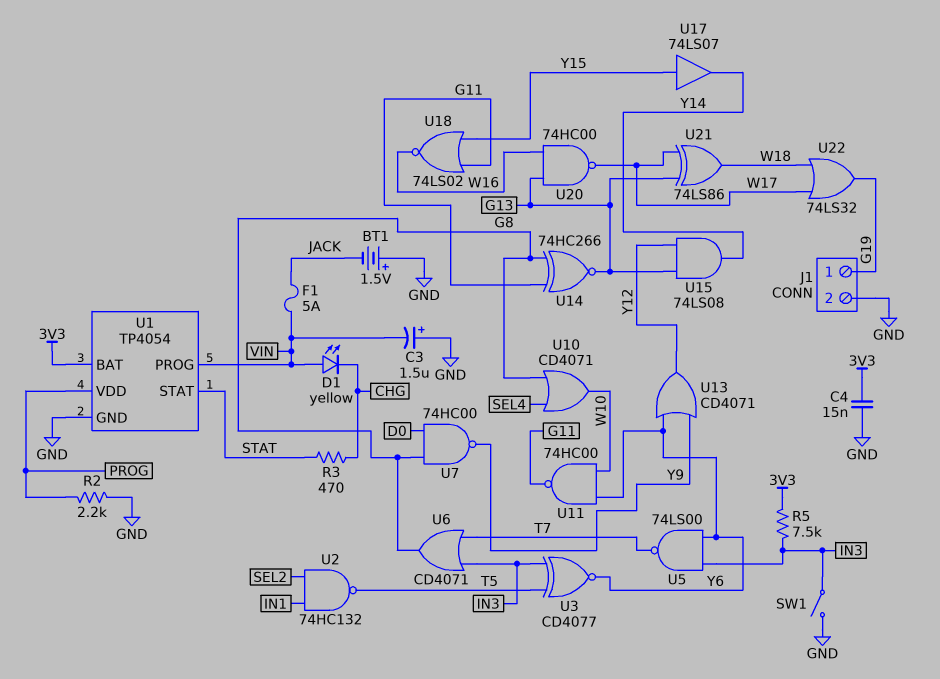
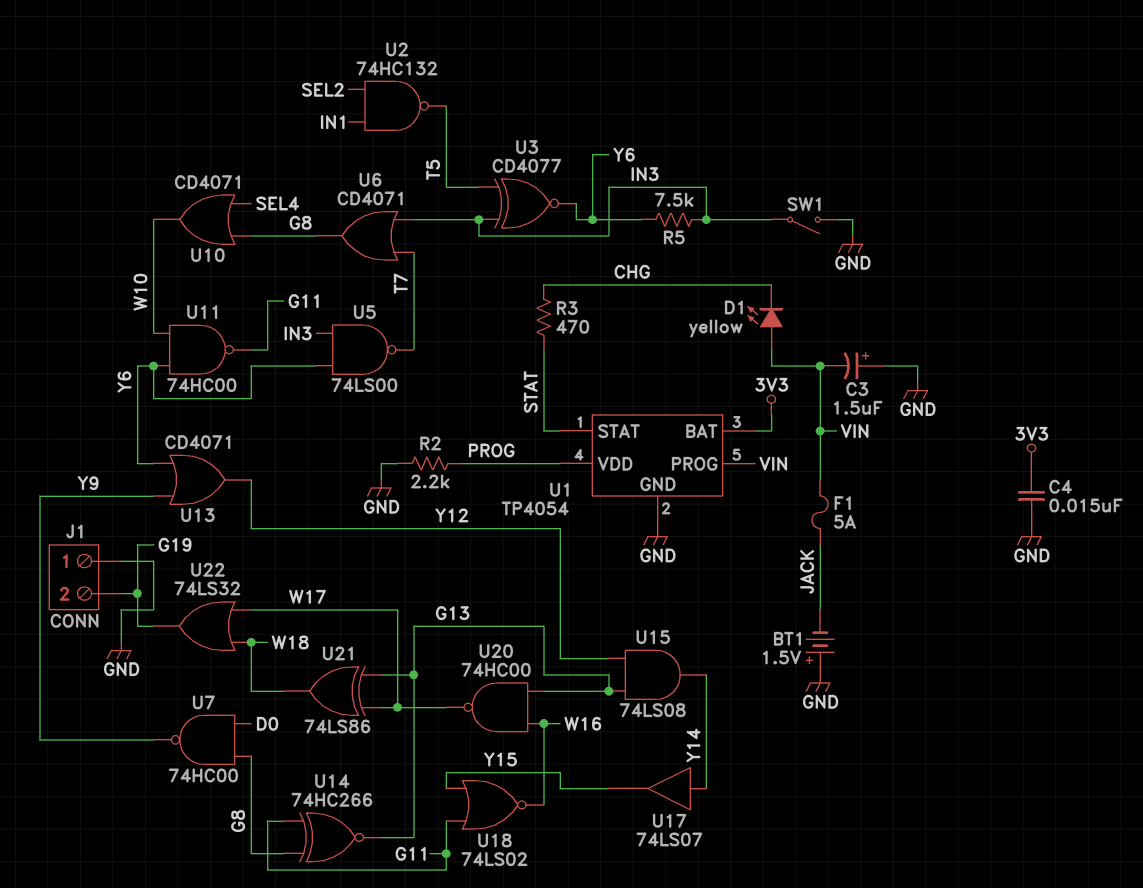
J1 pin 1: G19 -> GND
J1 pin 2: GND -> G19
R5: 7.5k (3V3, IN3) -> 7.5k (IN3, Y6)
U17: buffer 74LS07 (in Y15, out Y14) -> buffer 74LS07 (in Y14, out Y15)

